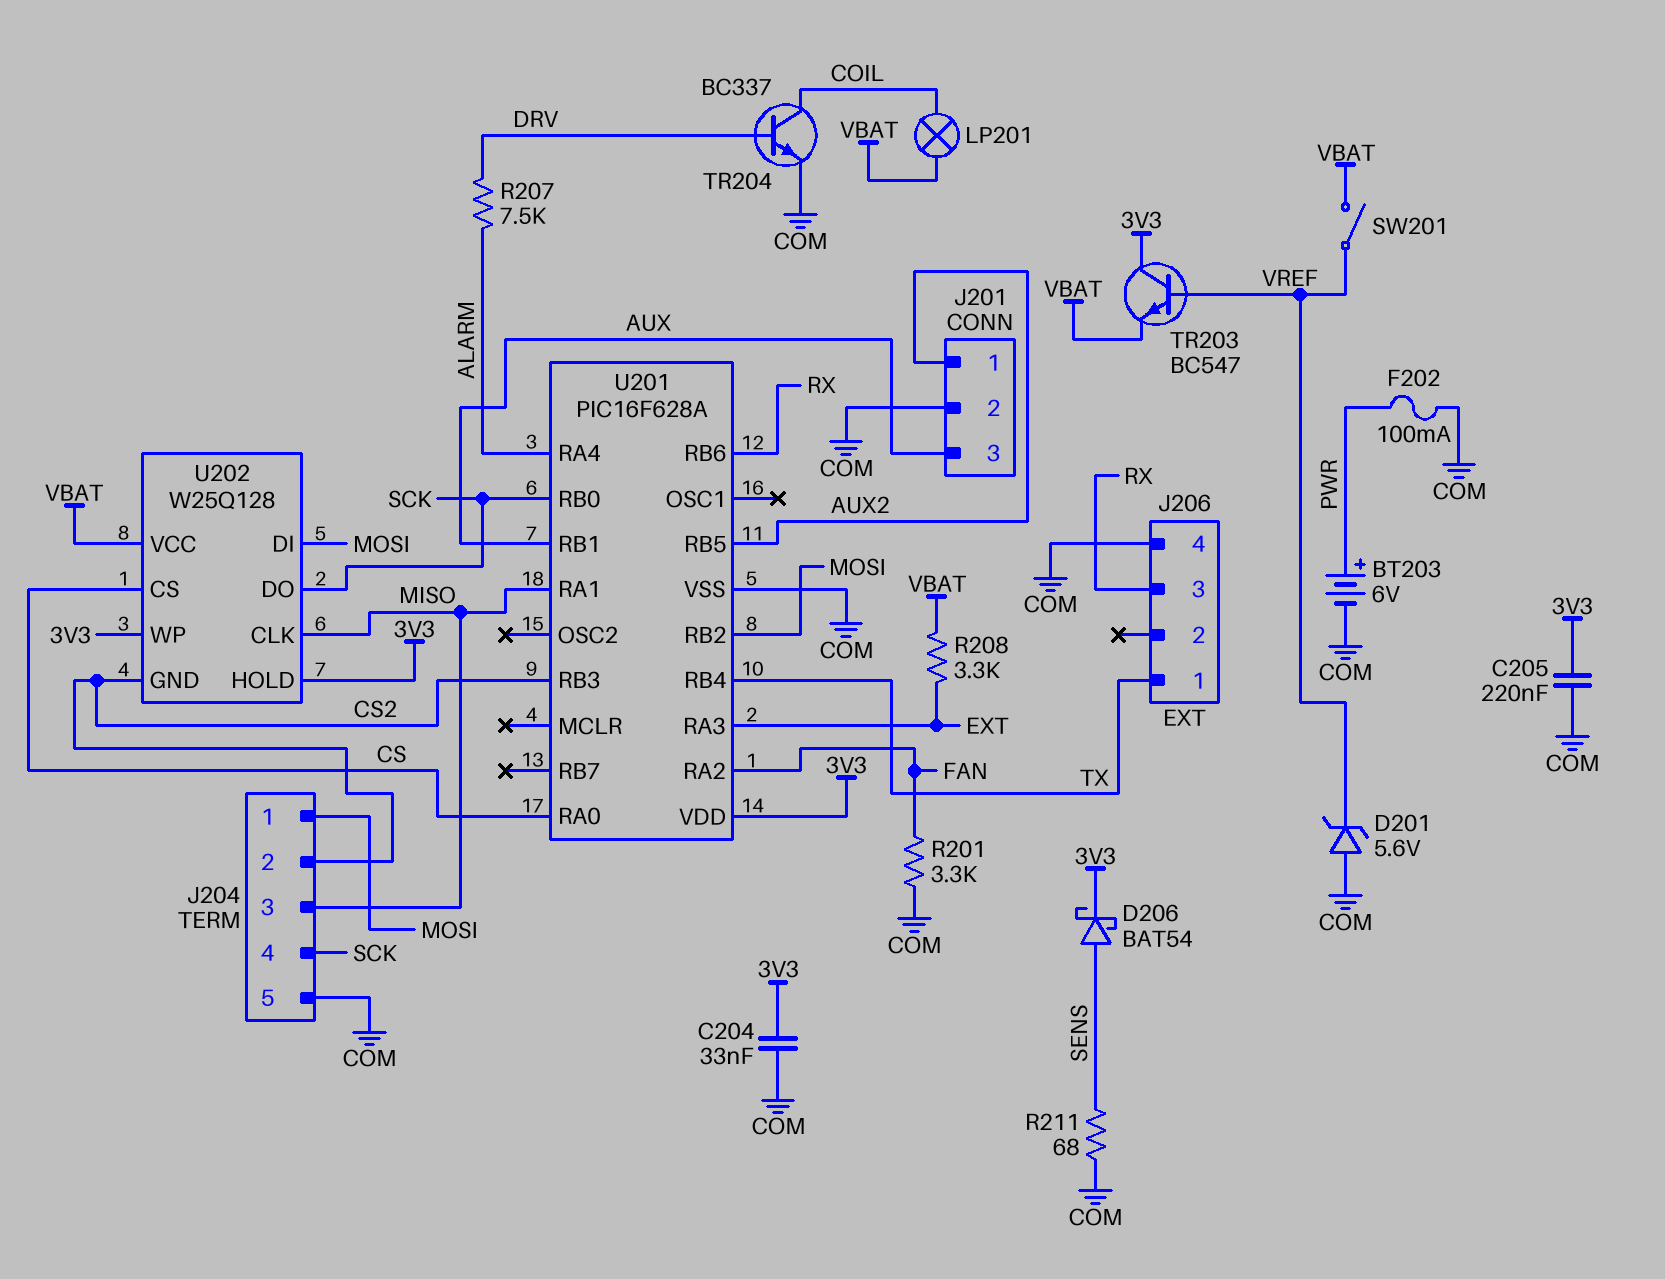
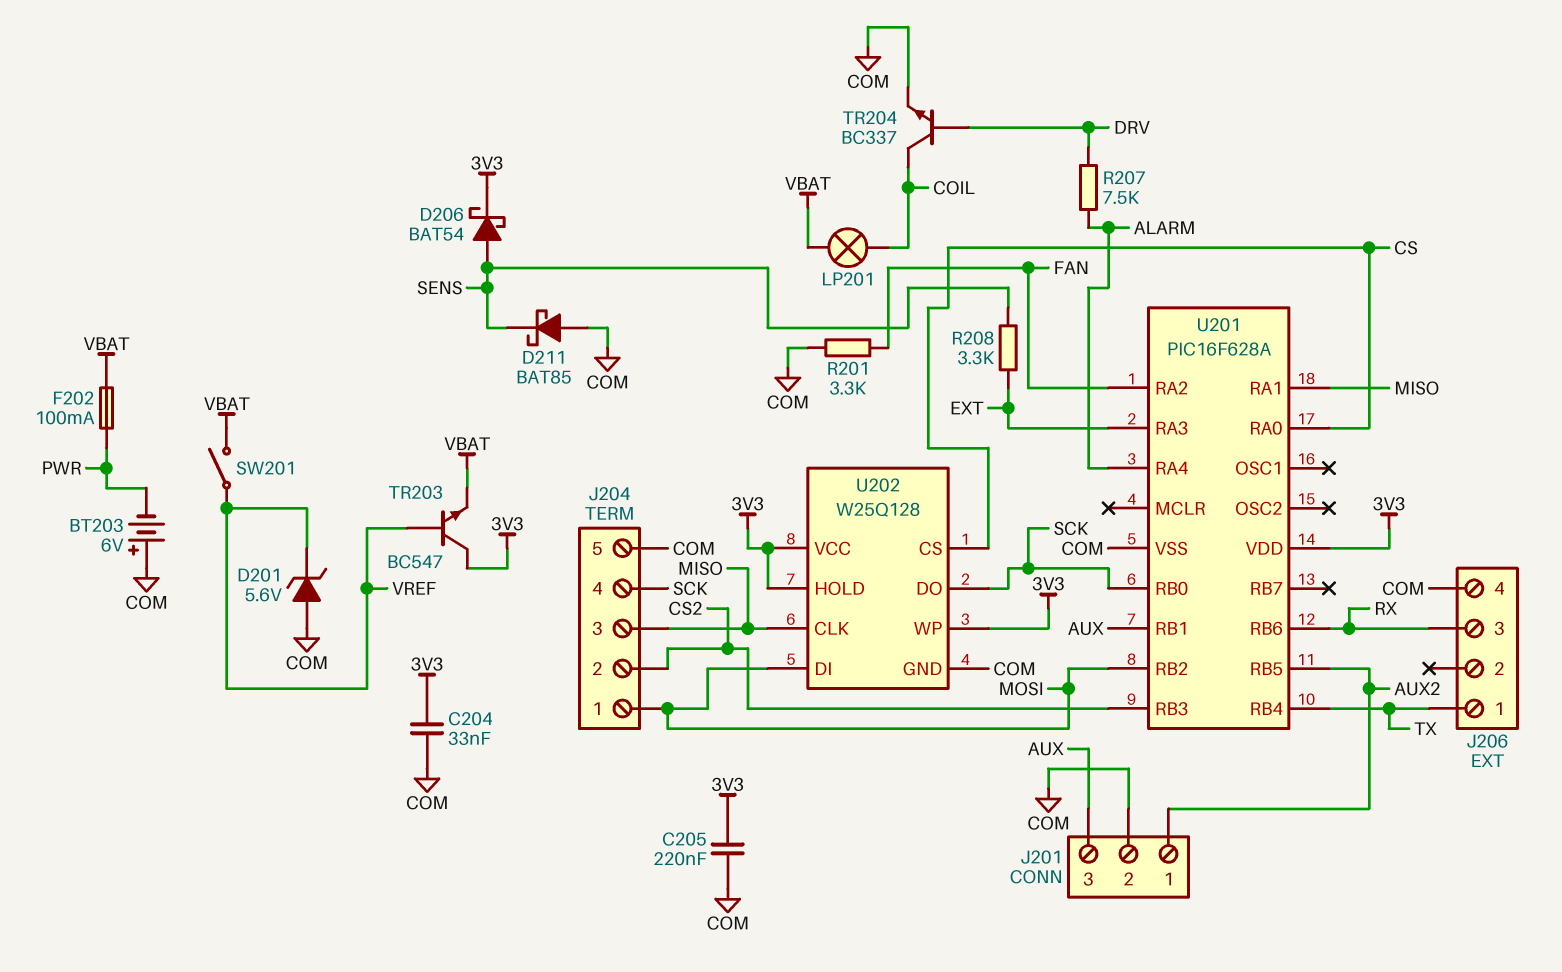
BT203: 6V (plus PWR, minus COM) -> 6V (plus COM, minus PWR)
D211: none -> schottky BAT85 (A COM, K SENS)
F202: 100mA (COM, PWR) -> 100mA (PWR, VBAT)
R208: 3.3k (EXT, VBAT) -> 3.3k (EXT, SENS)
R211: 68 (COM, SENS) -> none
U202 pin GND: CS2 -> COM
U202 pin VCC: VBAT -> 3V3

